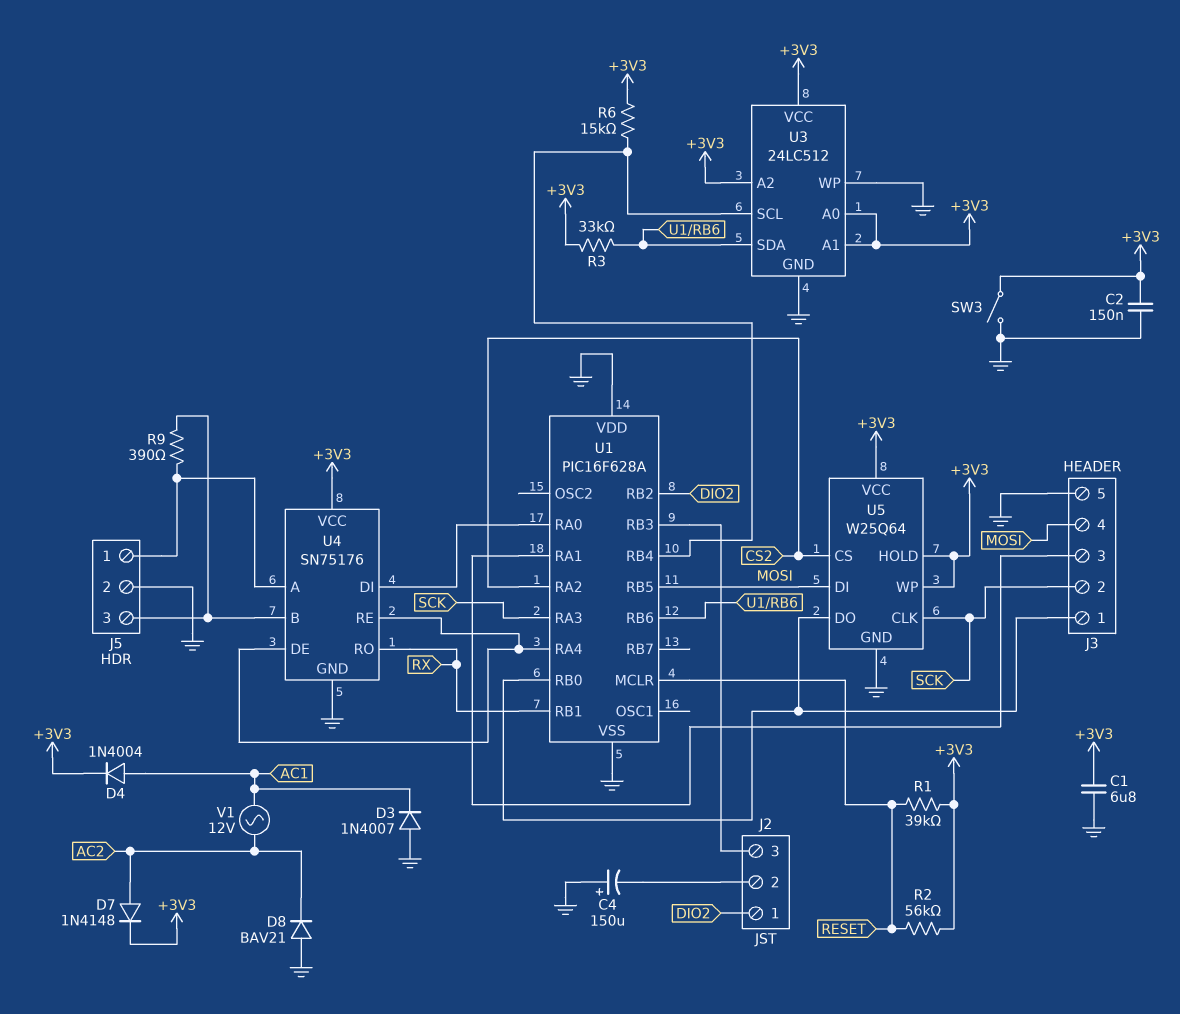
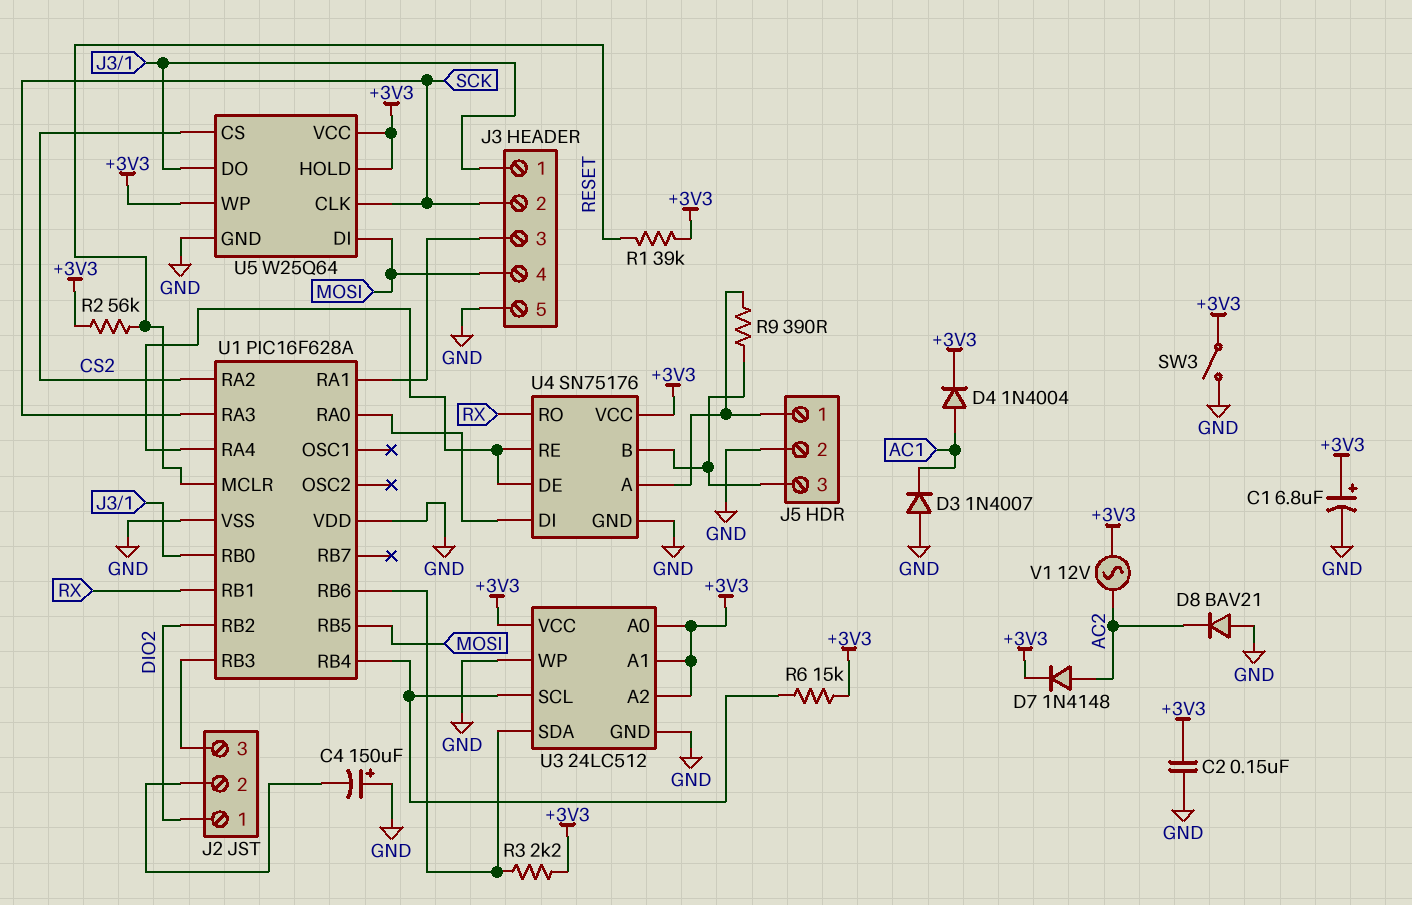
C1: 6.8uF (+3V3, GND) -> 6.8uF (plus +3V3, minus GND)
R3: 33k (+3V3, U1/RB6) -> 2.2k (+3V3, U1/RB6)
V1: AC 12V (AC1, AC2) -> AC 12V (+3V3, AC2)

